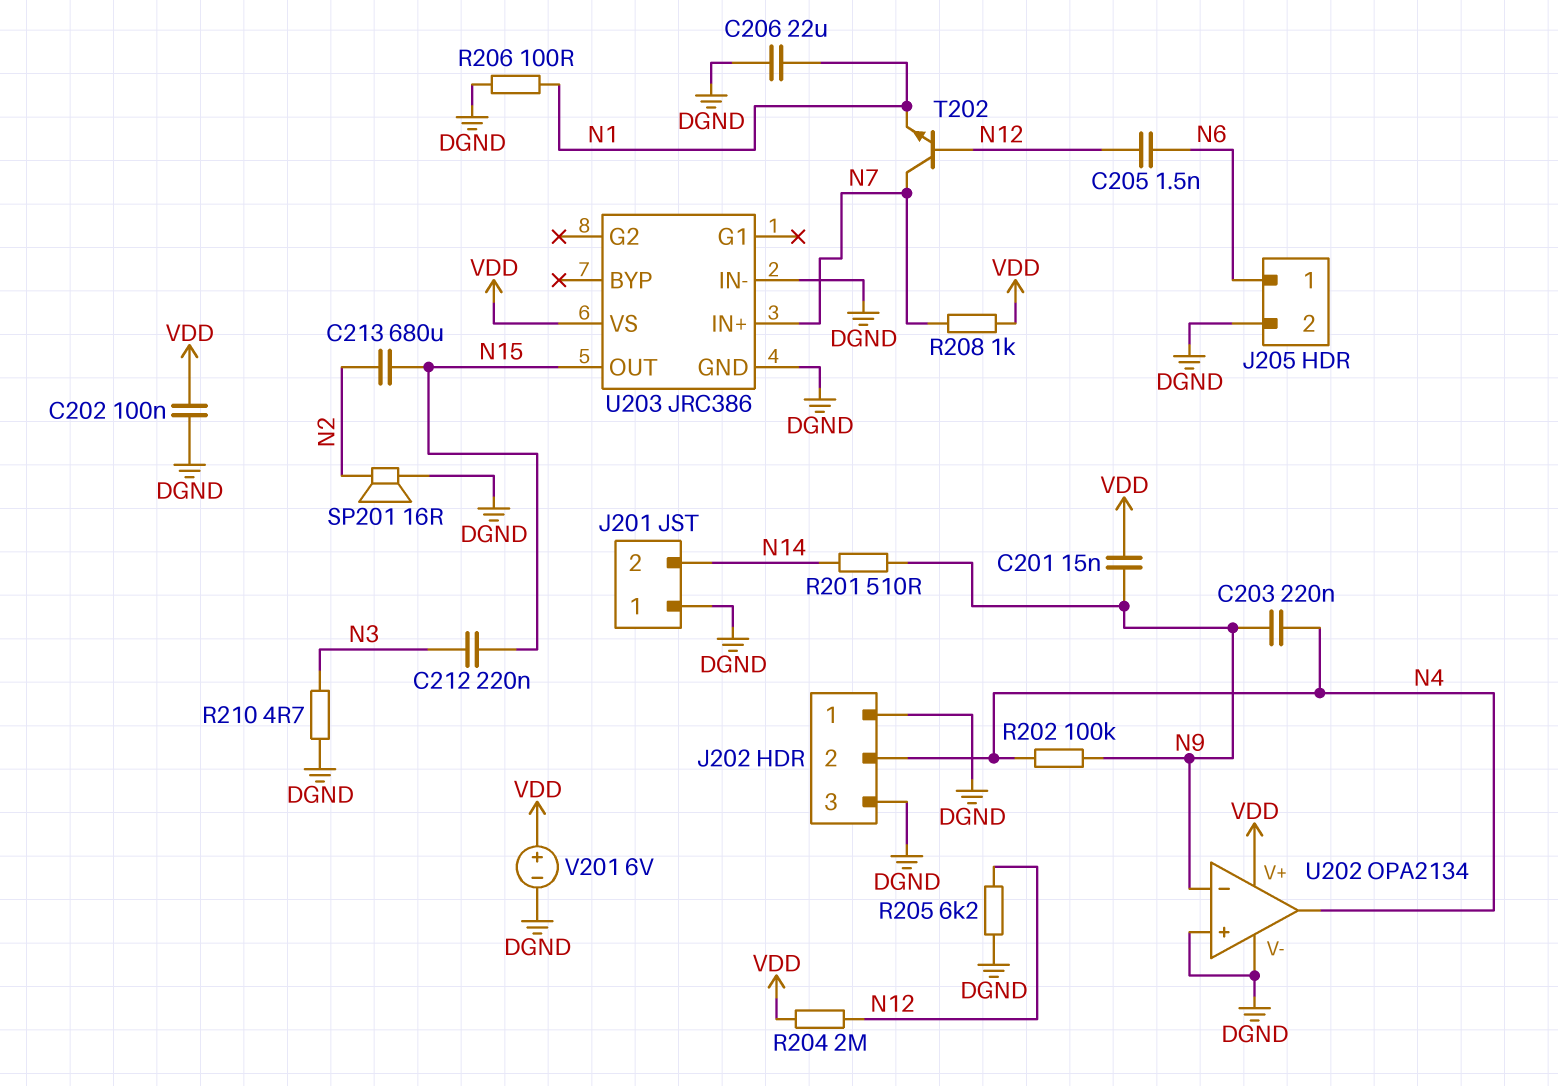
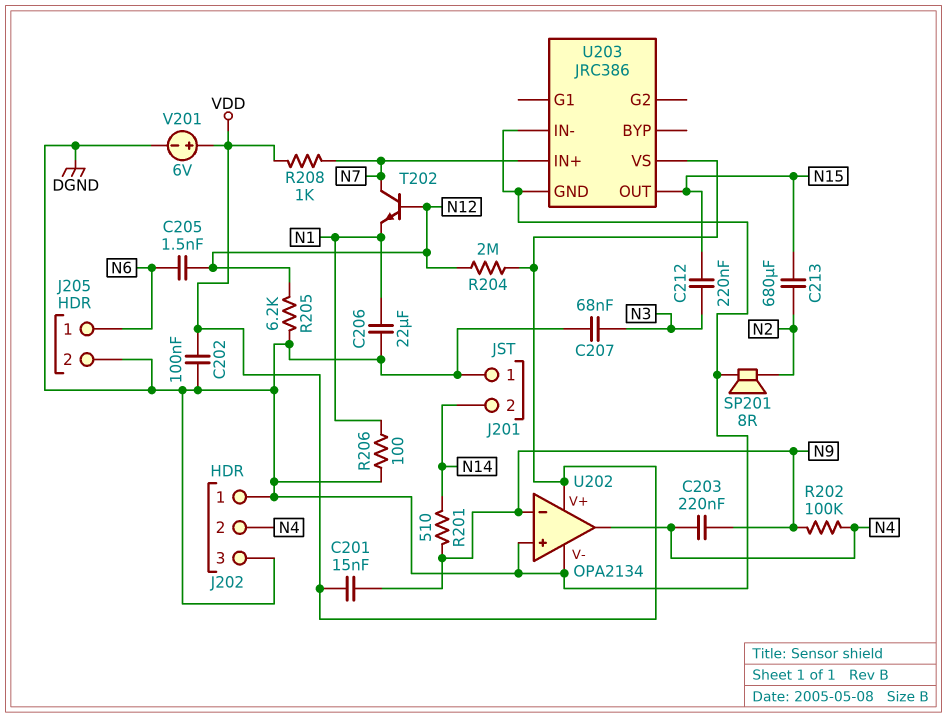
C207: none -> 68nF (DGND, N3)
R210: 4.7 (DGND, N3) -> none
SP201: speaker 16R (DGND, N2) -> speaker 8R (DGND, N2)

